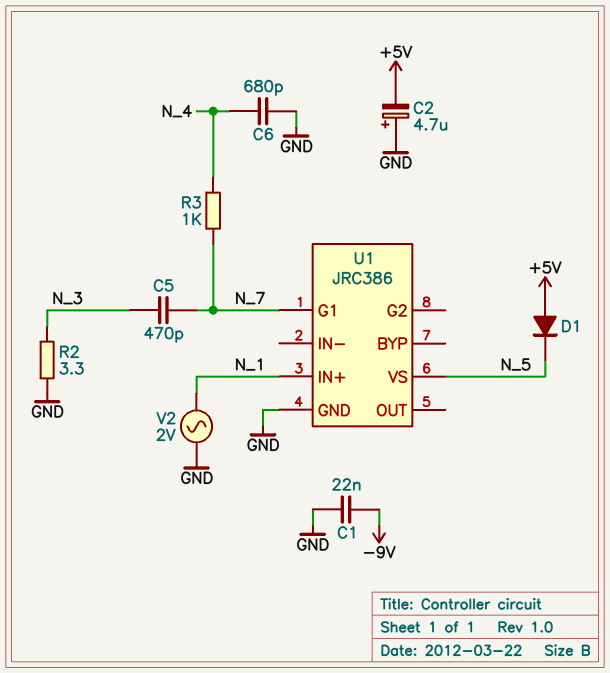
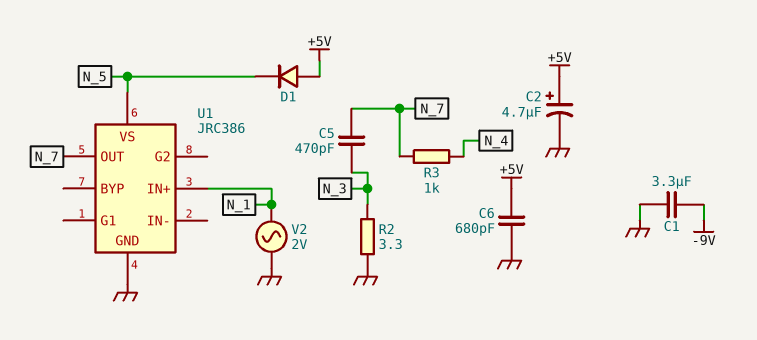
C1: 22nF (-9V, GND) -> 3.3uF (-9V, GND)
C2: 4.7uF (plus GND, minus +5V) -> 4.7uF (plus +5V, minus GND)
C6: 680pF (GND, N_4) -> 680pF (+5V, GND)
U1 pin G1: N_7 -> none
U1 pin OUT: none -> N_7

